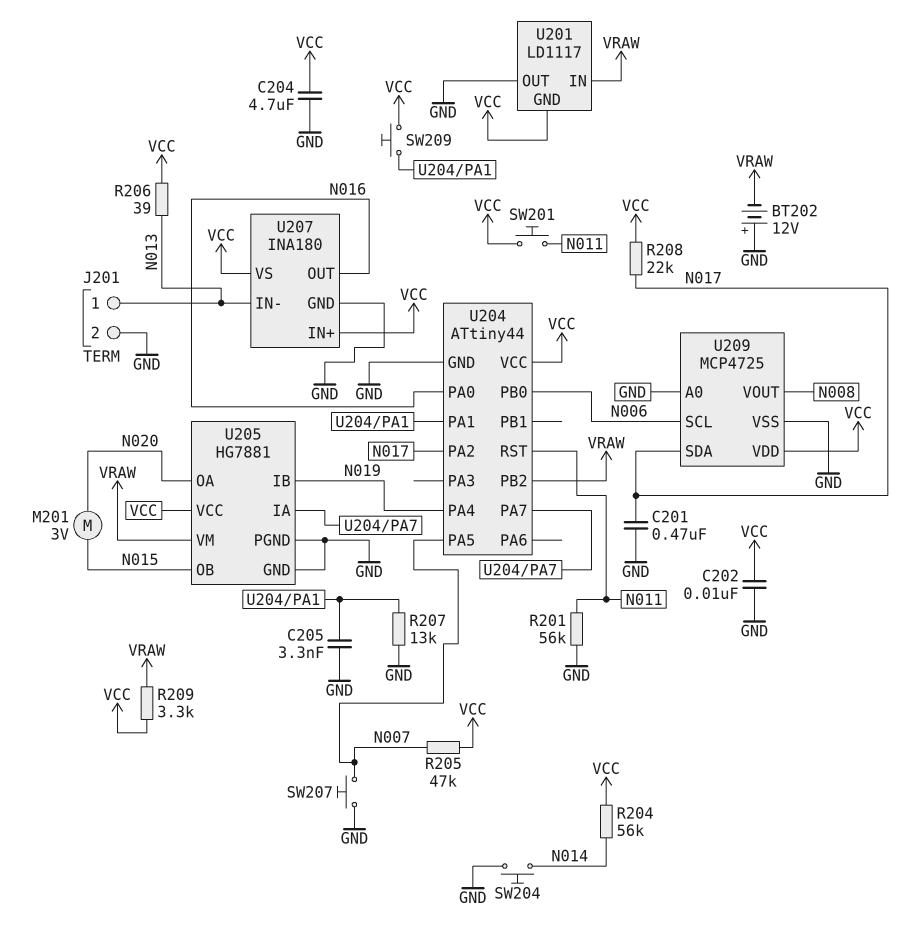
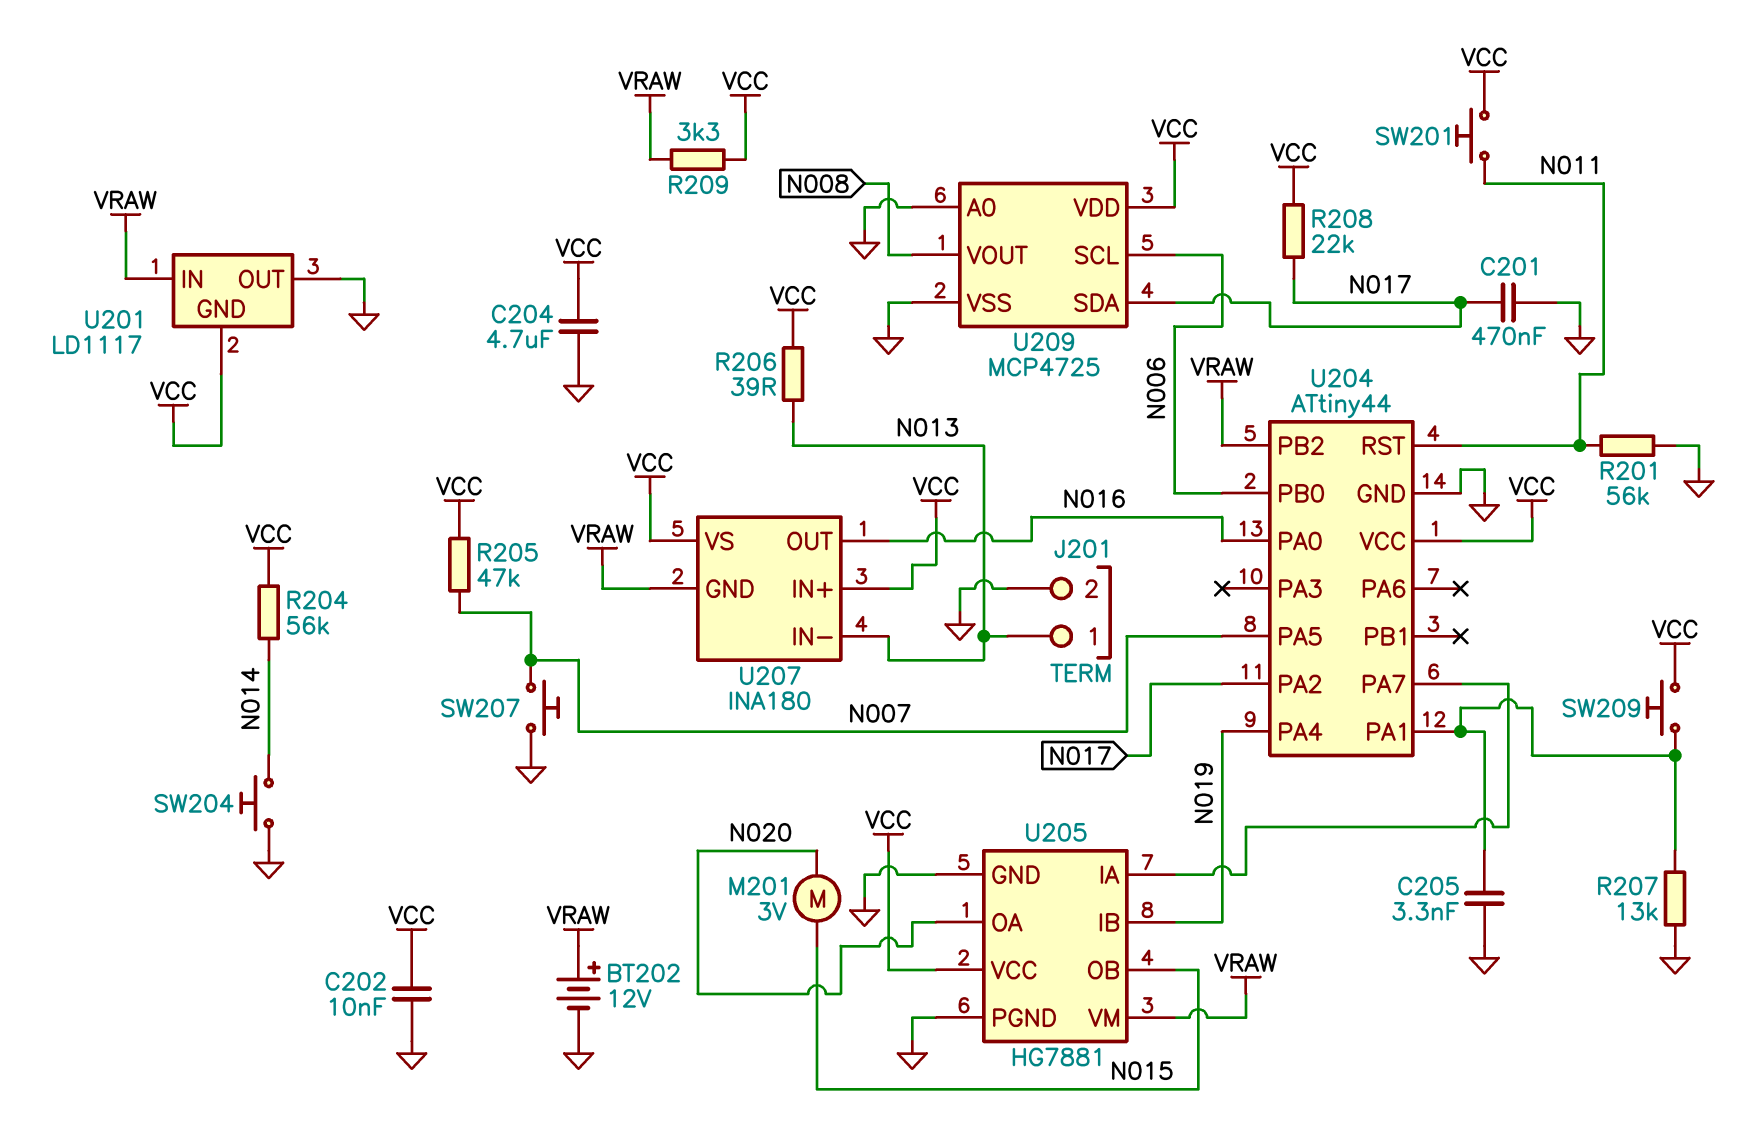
BT202: 12V (plus GND, minus VRAW) -> 12V (plus VRAW, minus GND)
U207 pin GND: GND -> VRAW

